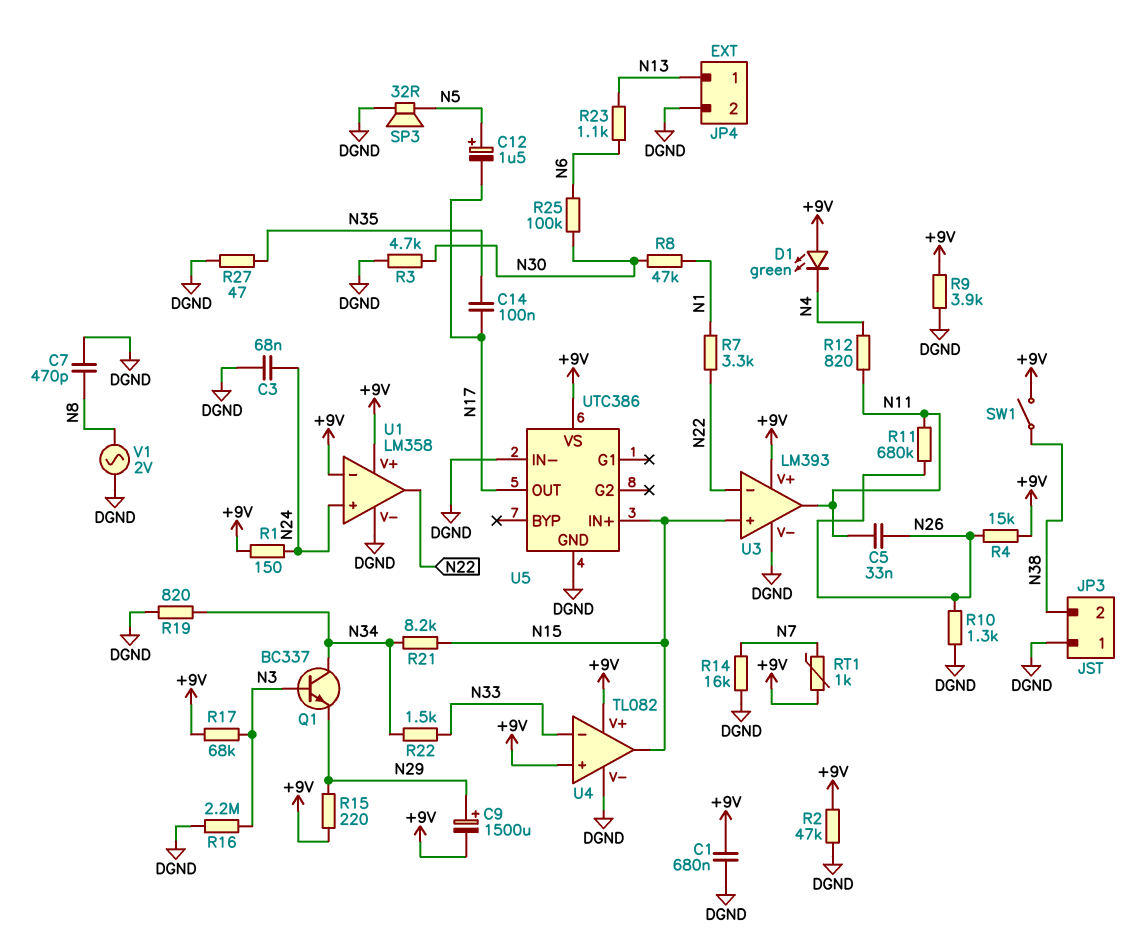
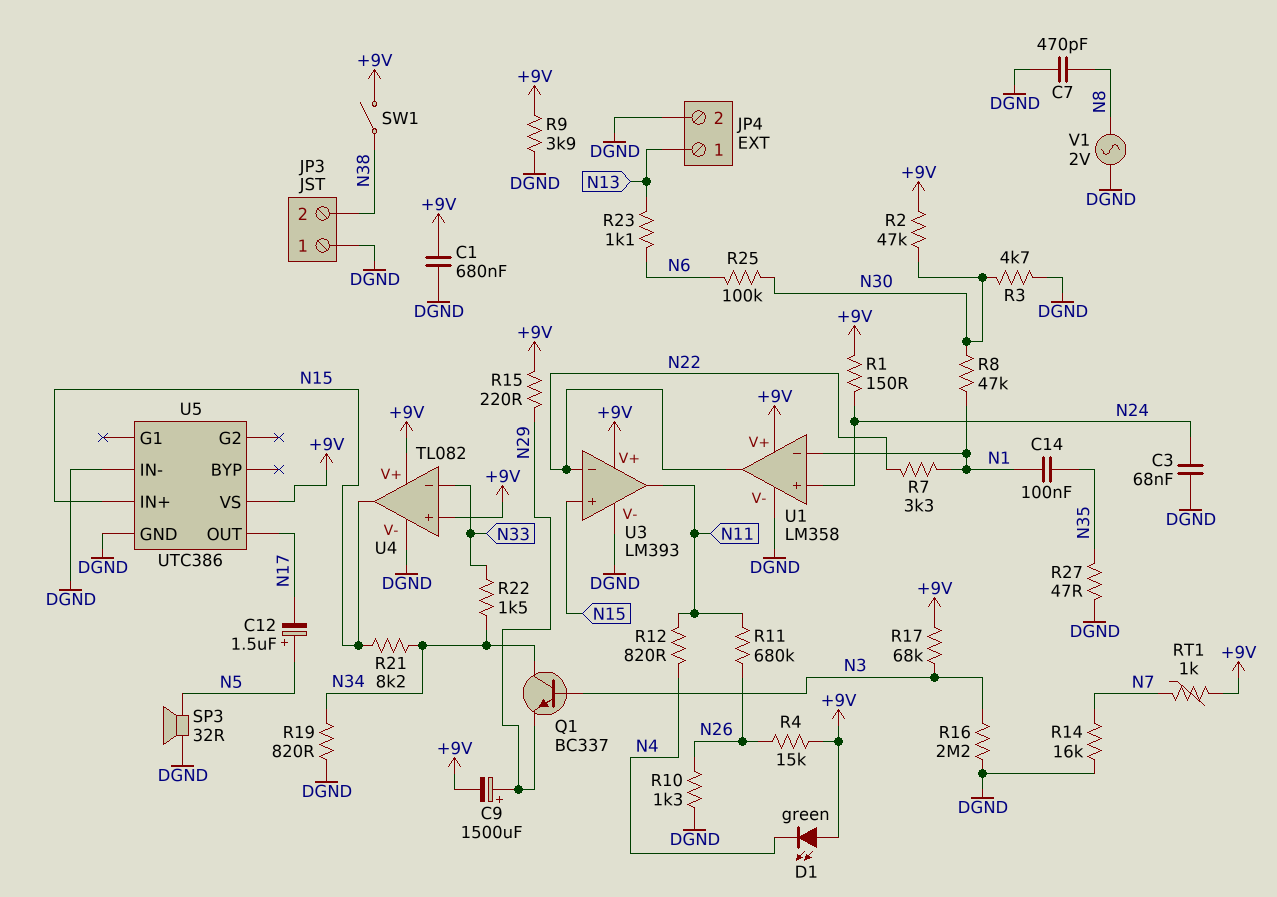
C5: 33nF (N11, N26) -> none
C14: 100nF (N17, N35) -> 100nF (N1, N35)
R2: 47k (+9V, DGND) -> 47k (+9V, N30)
U1 pin in-: +9V -> N1

